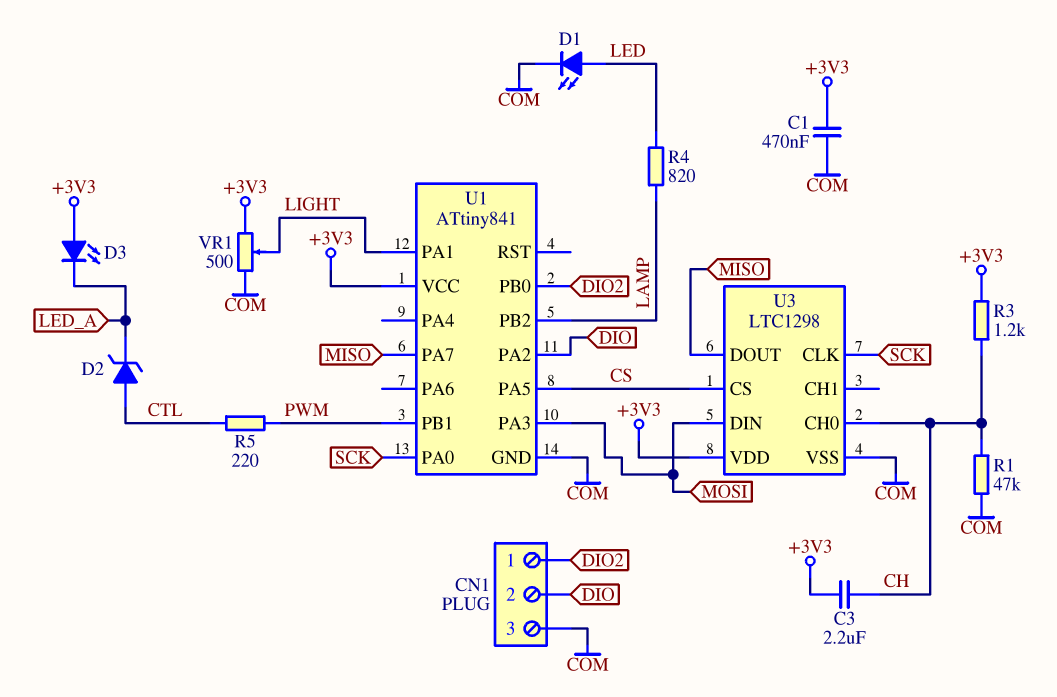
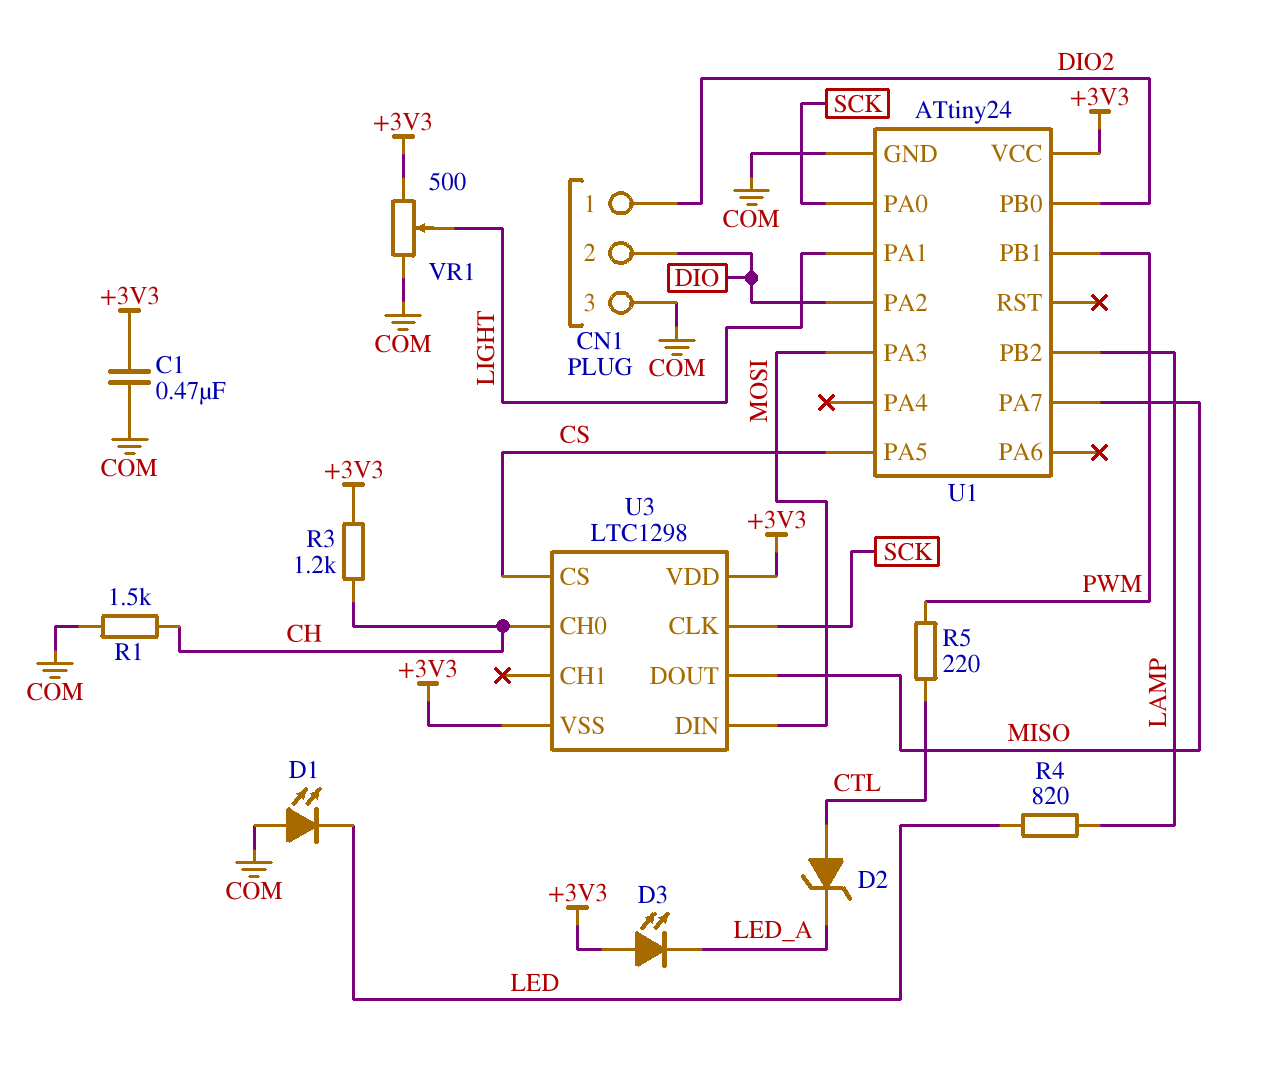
C3: 2.2uF (+3V3, CH) -> none
D1: LED (A LED, K COM) -> LED (A COM, K LED)
R1: 47k (CH, COM) -> 1.5k (CH, COM)
U1: ATtiny841 -> ATtiny24
U3 pin VSS: COM -> +3V3

